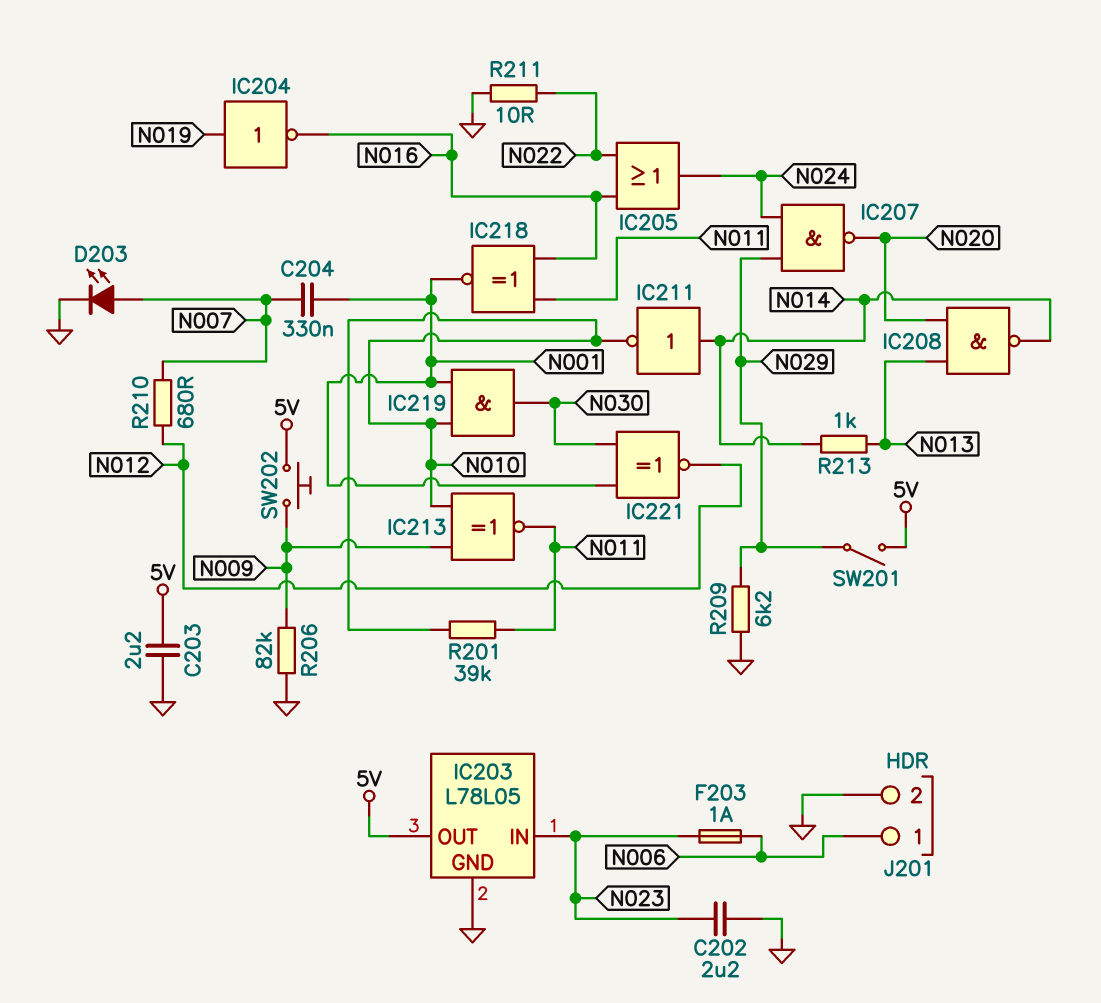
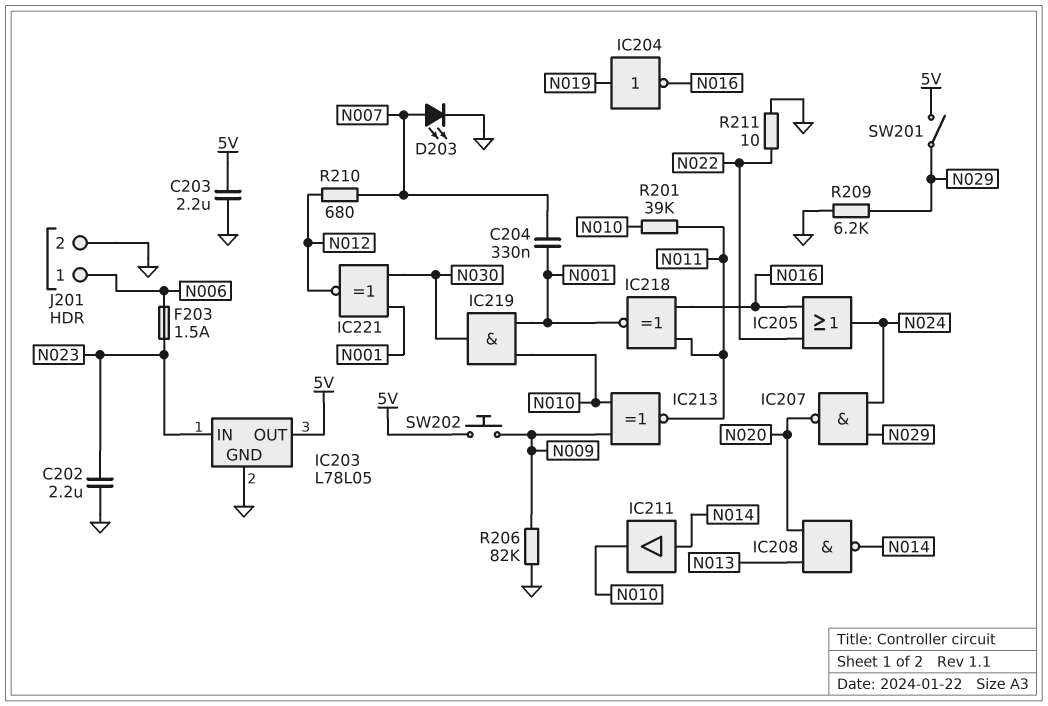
F203: 1A (N006, N023) -> 1.5A (N006, N023)
IC211: NOT (in N014, out N010) -> buffer (in N014, out N010)
R213: 1k (N013, N014) -> none

